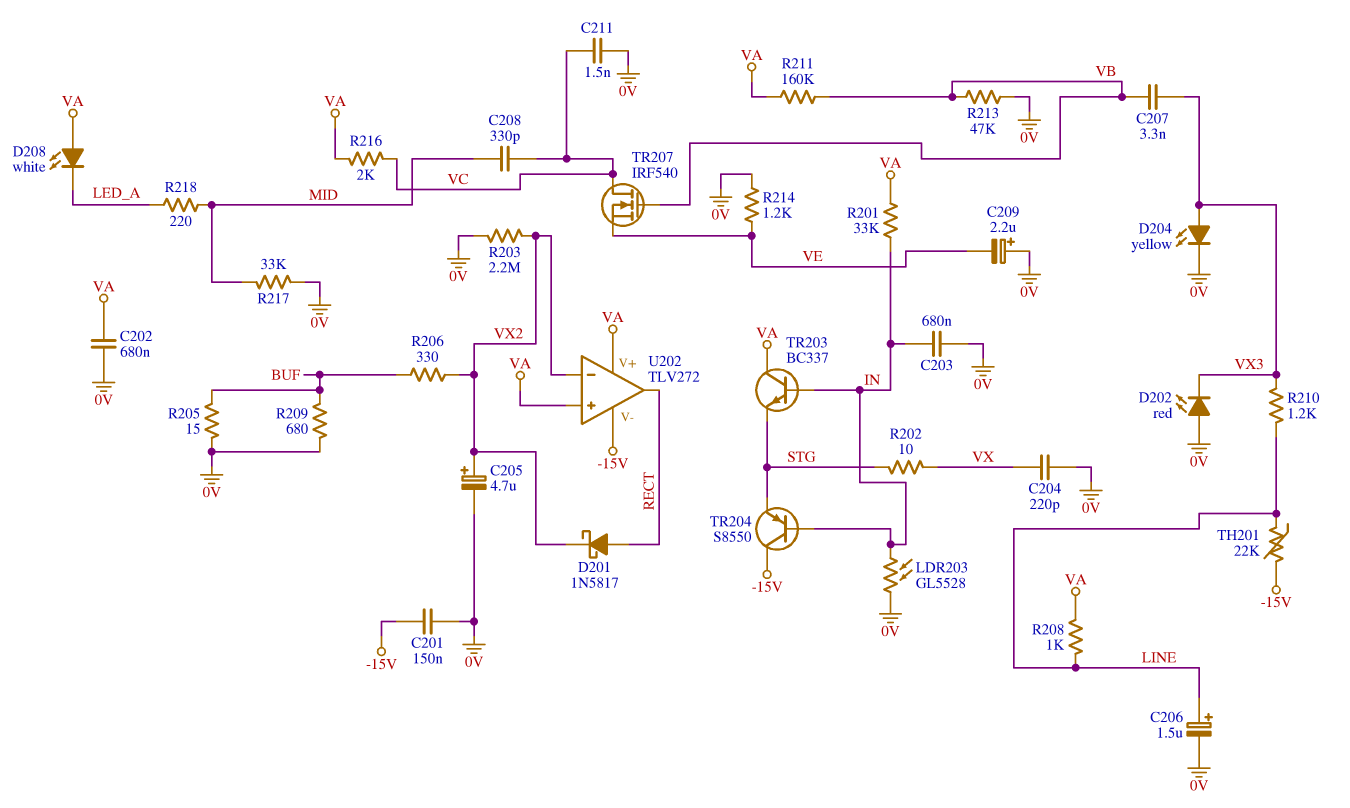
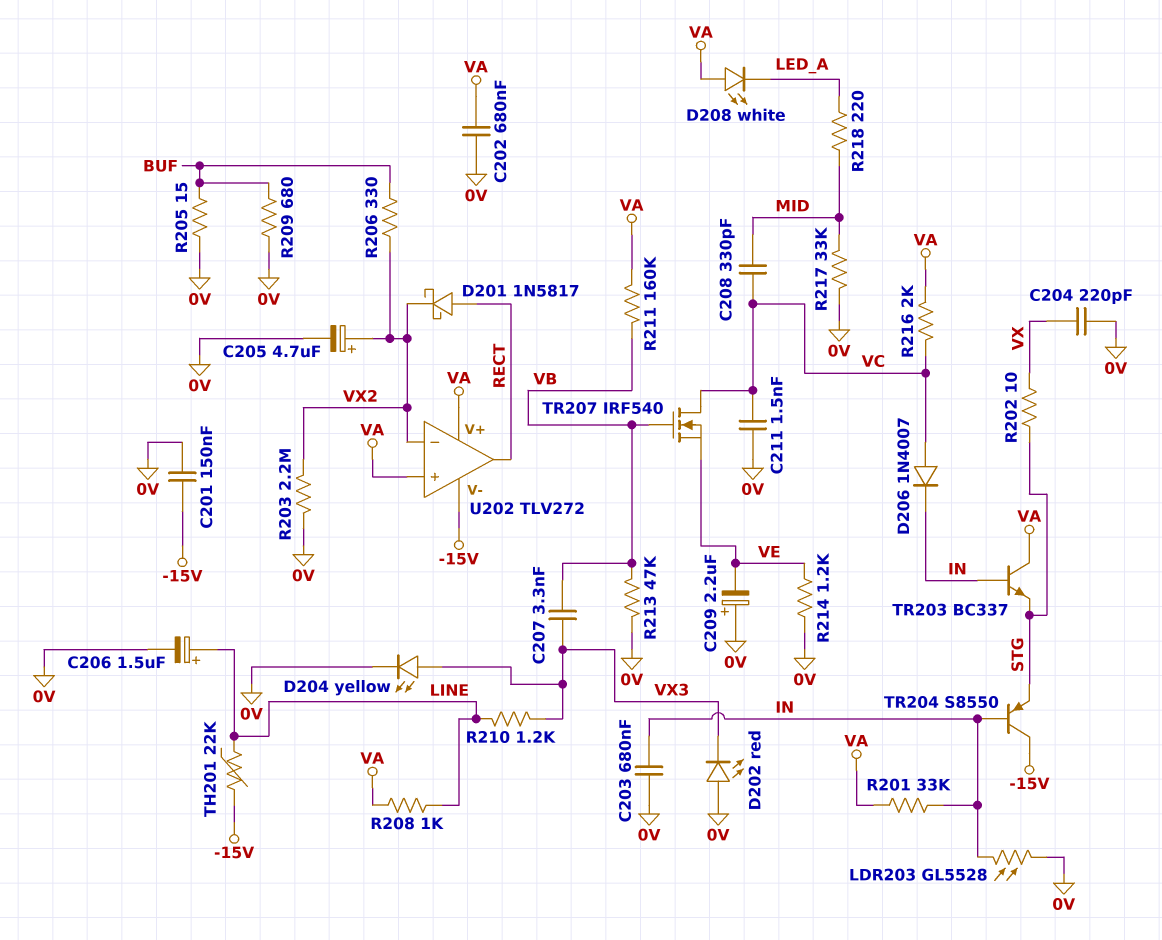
D206: none -> diode 1N4007 (A VC, K IN)

